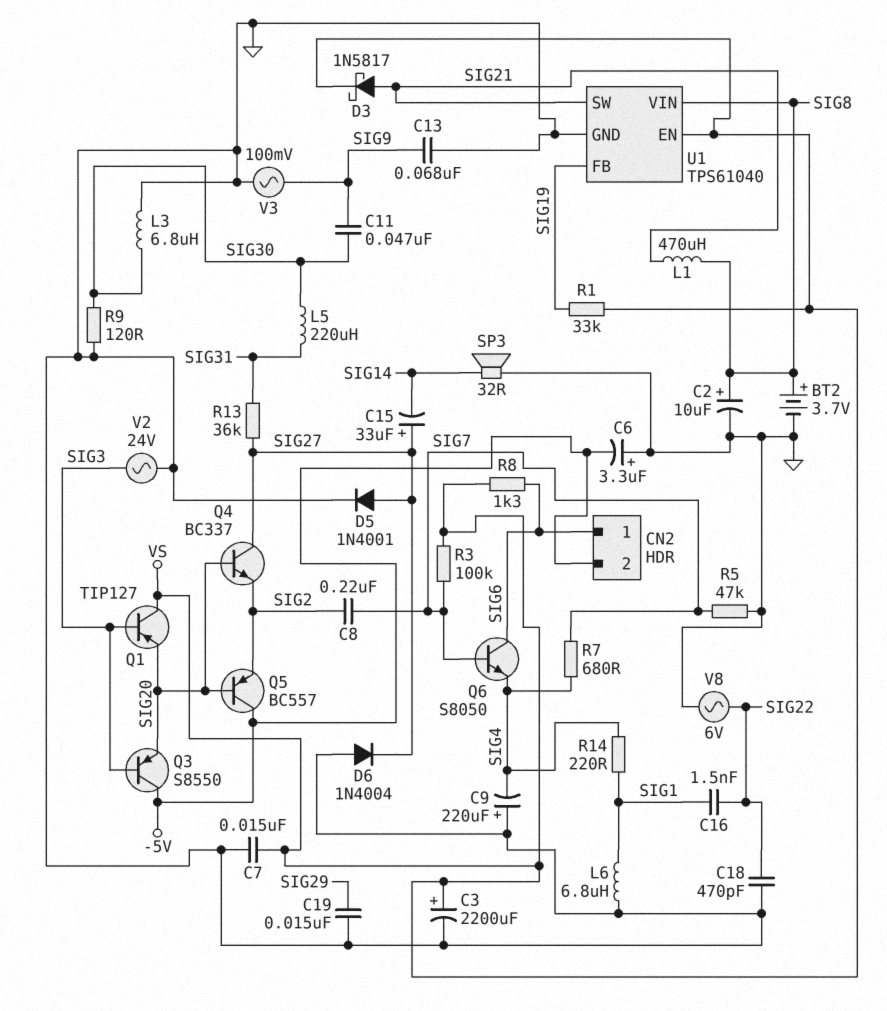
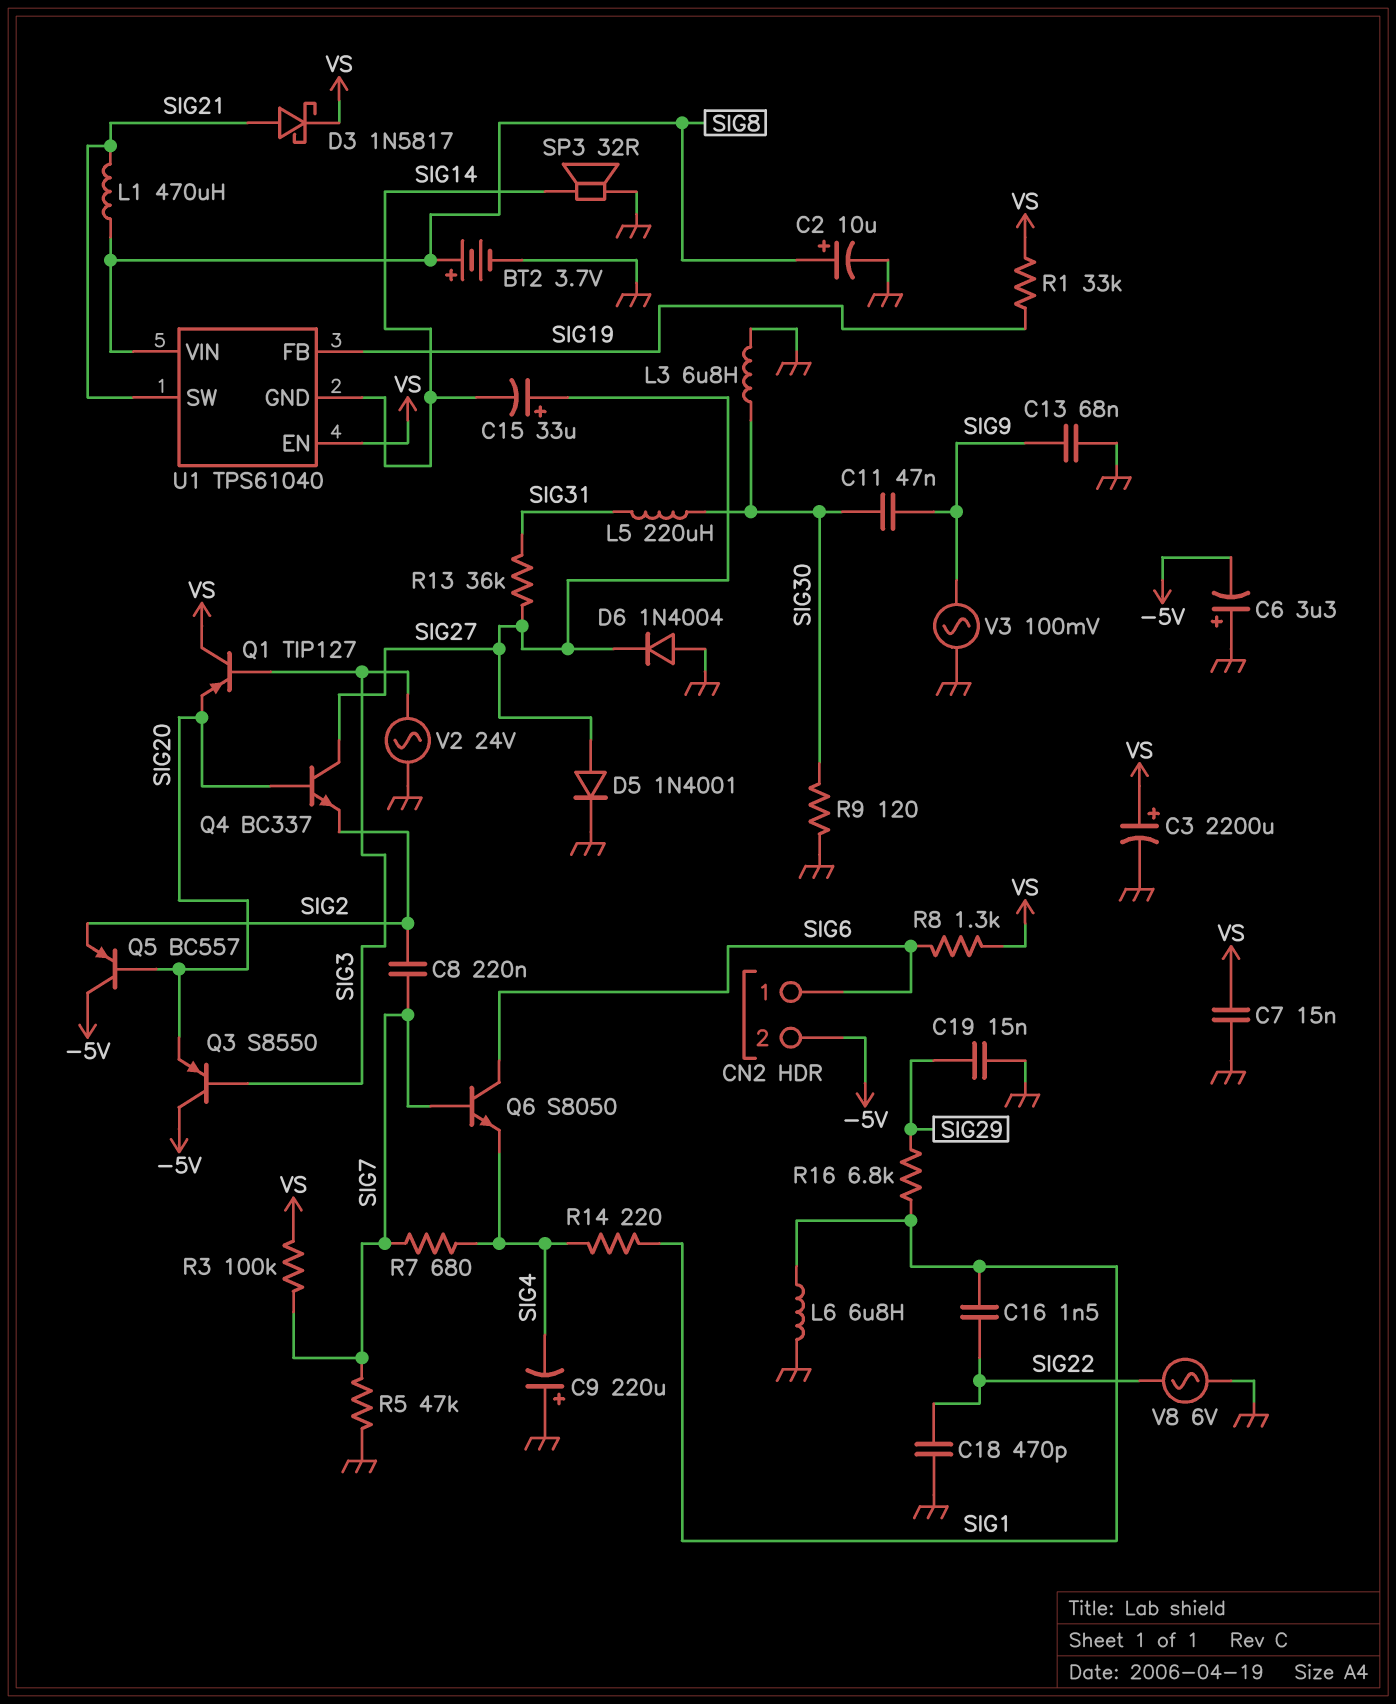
R16: none -> 6.8k (SIG1, SIG29)
U1 pin GND: GND -> SIG14

